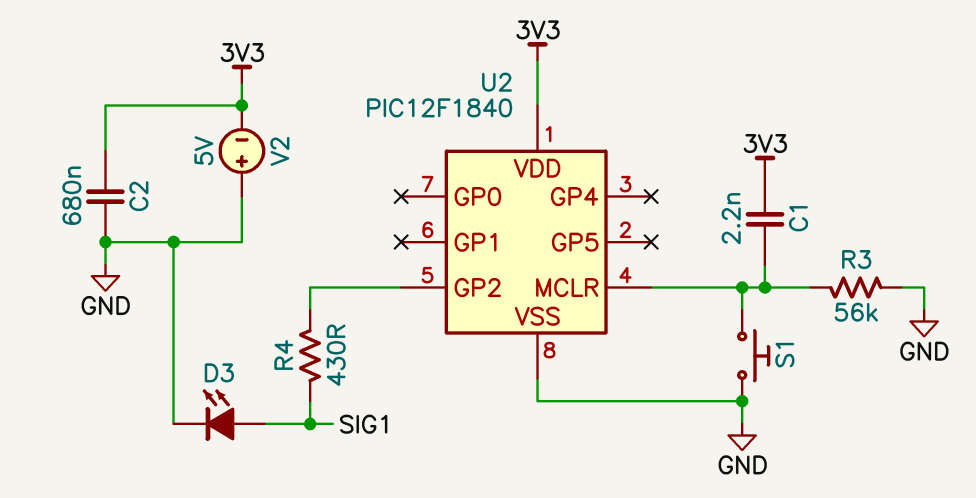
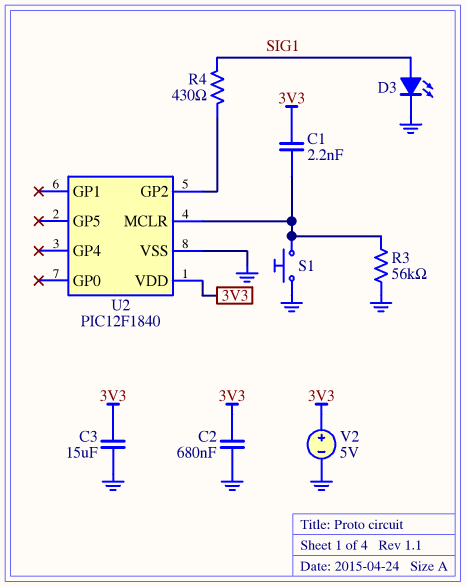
C3: none -> 15uF (3V3, GND)
V2: 5V (plus GND, minus 3V3) -> 5V (plus 3V3, minus GND)

